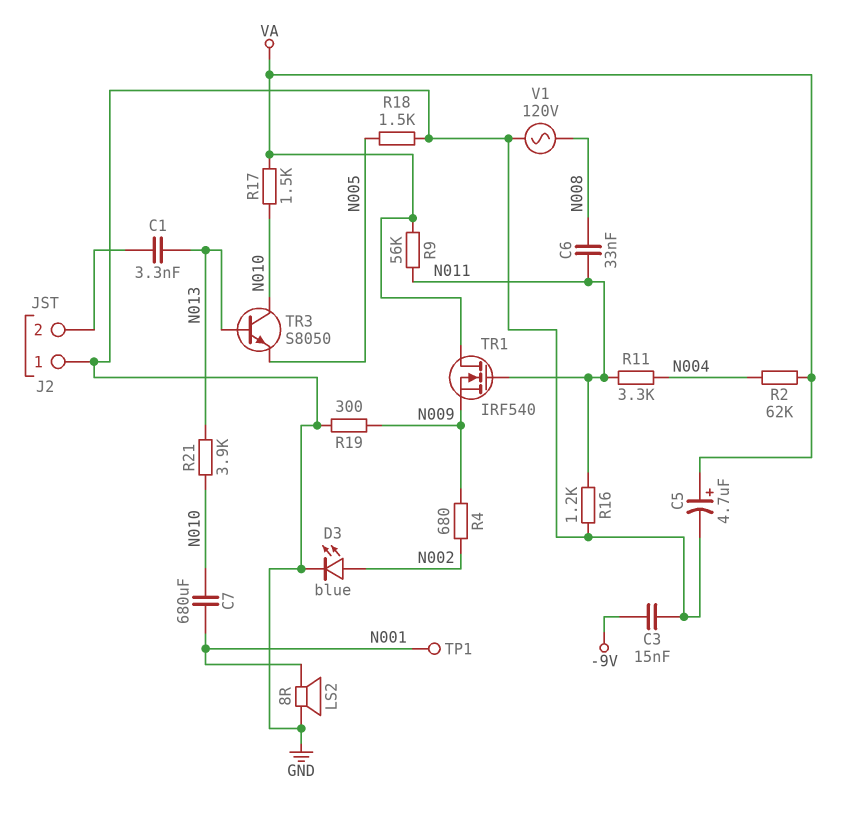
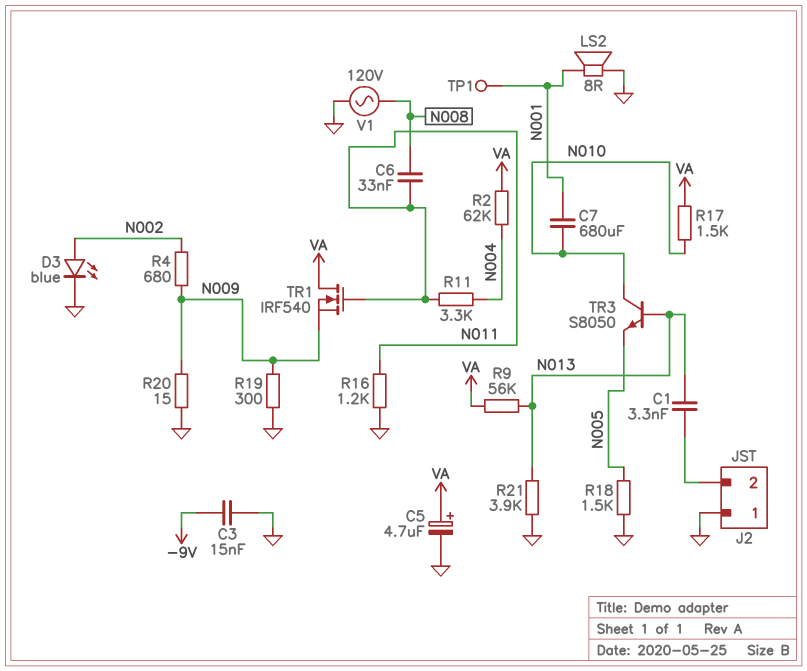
R9: 56k (N011, VA) -> 56k (N013, VA)
R20: none -> 15 (GND, N009)
R21: 3.9k (N010, N013) -> 3.9k (GND, N013)

